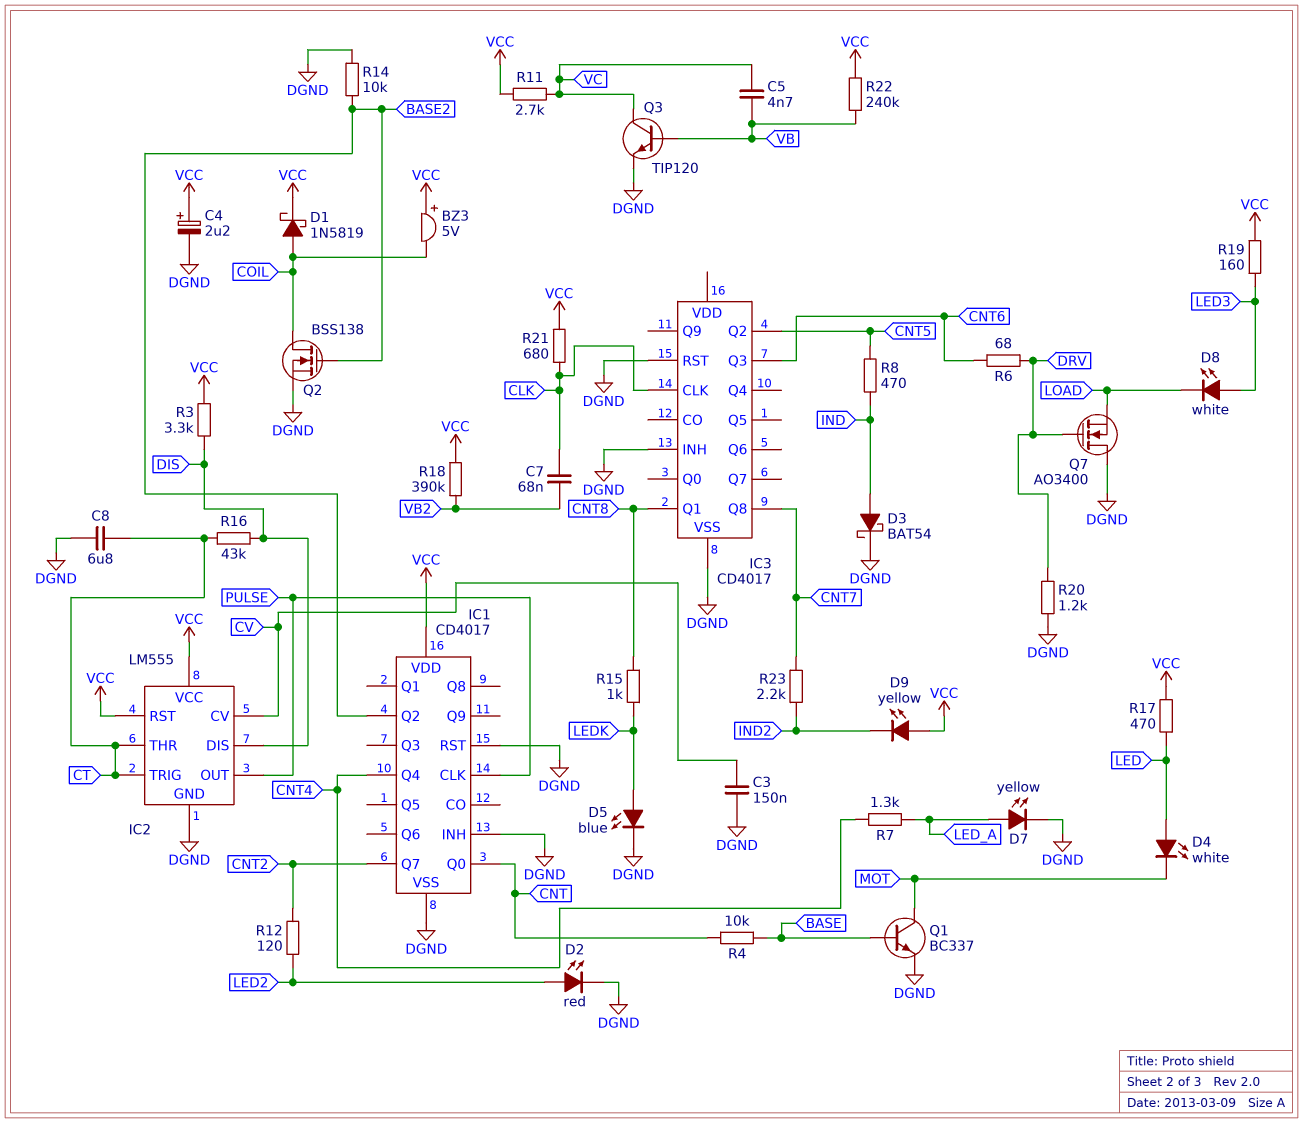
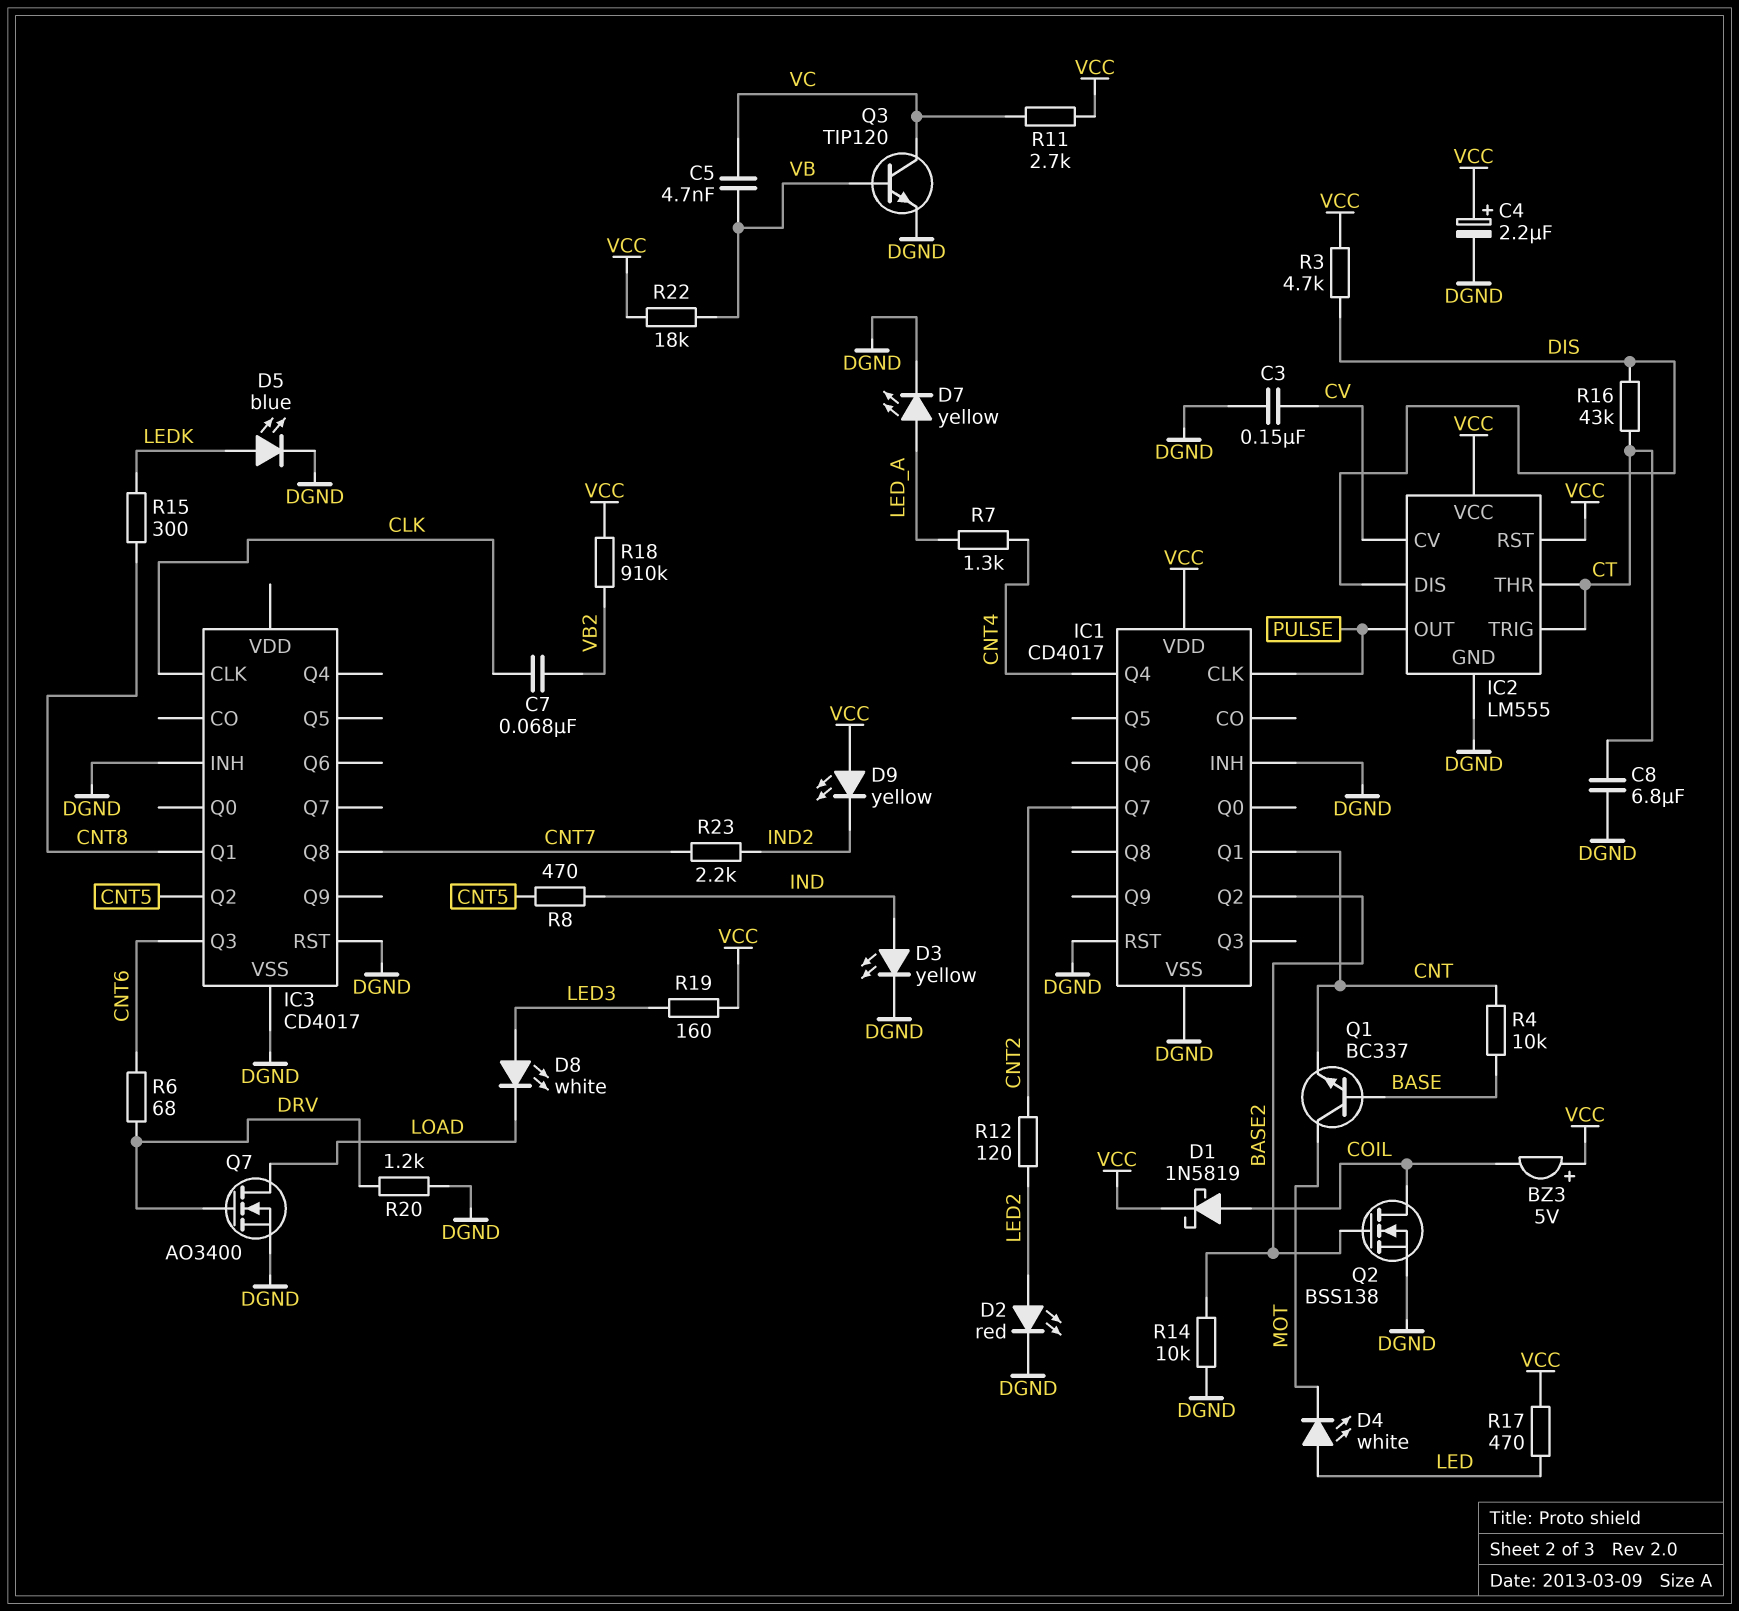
D3: schottky BAT54 (A IND, K DGND) -> LED yellow (A IND, K DGND)
IC1 pin Q0: CNT -> none
IC1 pin Q1: none -> CNT
Q1: NPN BC337 (B BASE, C MOT, E DGND) -> NPN BC337 (B BASE, C MOT, E CNT)
Q7: NMOS AO3400 (G DRV, D DGND, S LOAD) -> NMOS AO3400 (G DRV, D LOAD, S DGND)
R3: 3.3k (DIS, VCC) -> 4.7k (DIS, VCC)
R15: 1k (CNT8, LEDK) -> 300 (CNT8, LEDK)
R18: 390k (VB2, VCC) -> 910k (VB2, VCC)
R21: 680 (CLK, VCC) -> none
R22: 240k (VB, VCC) -> 18k (VB, VCC)

